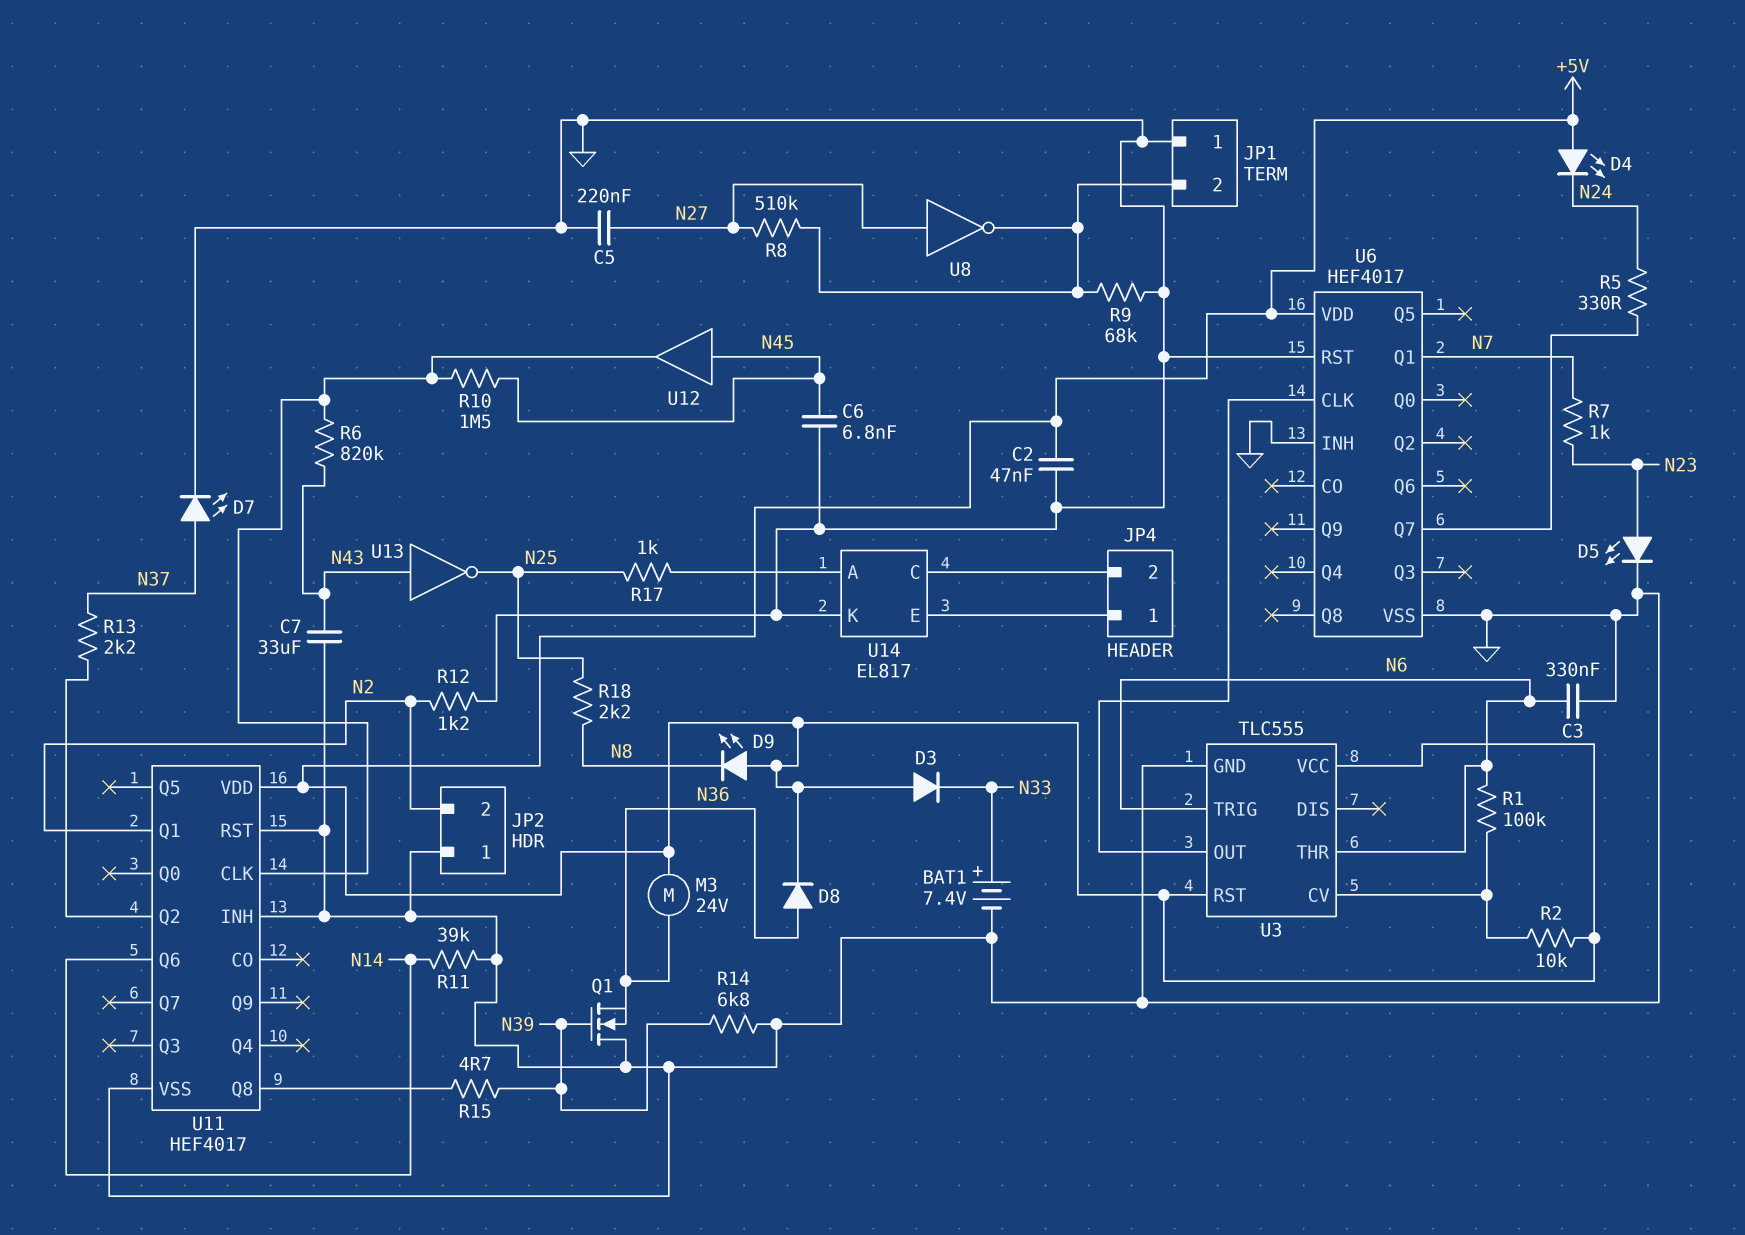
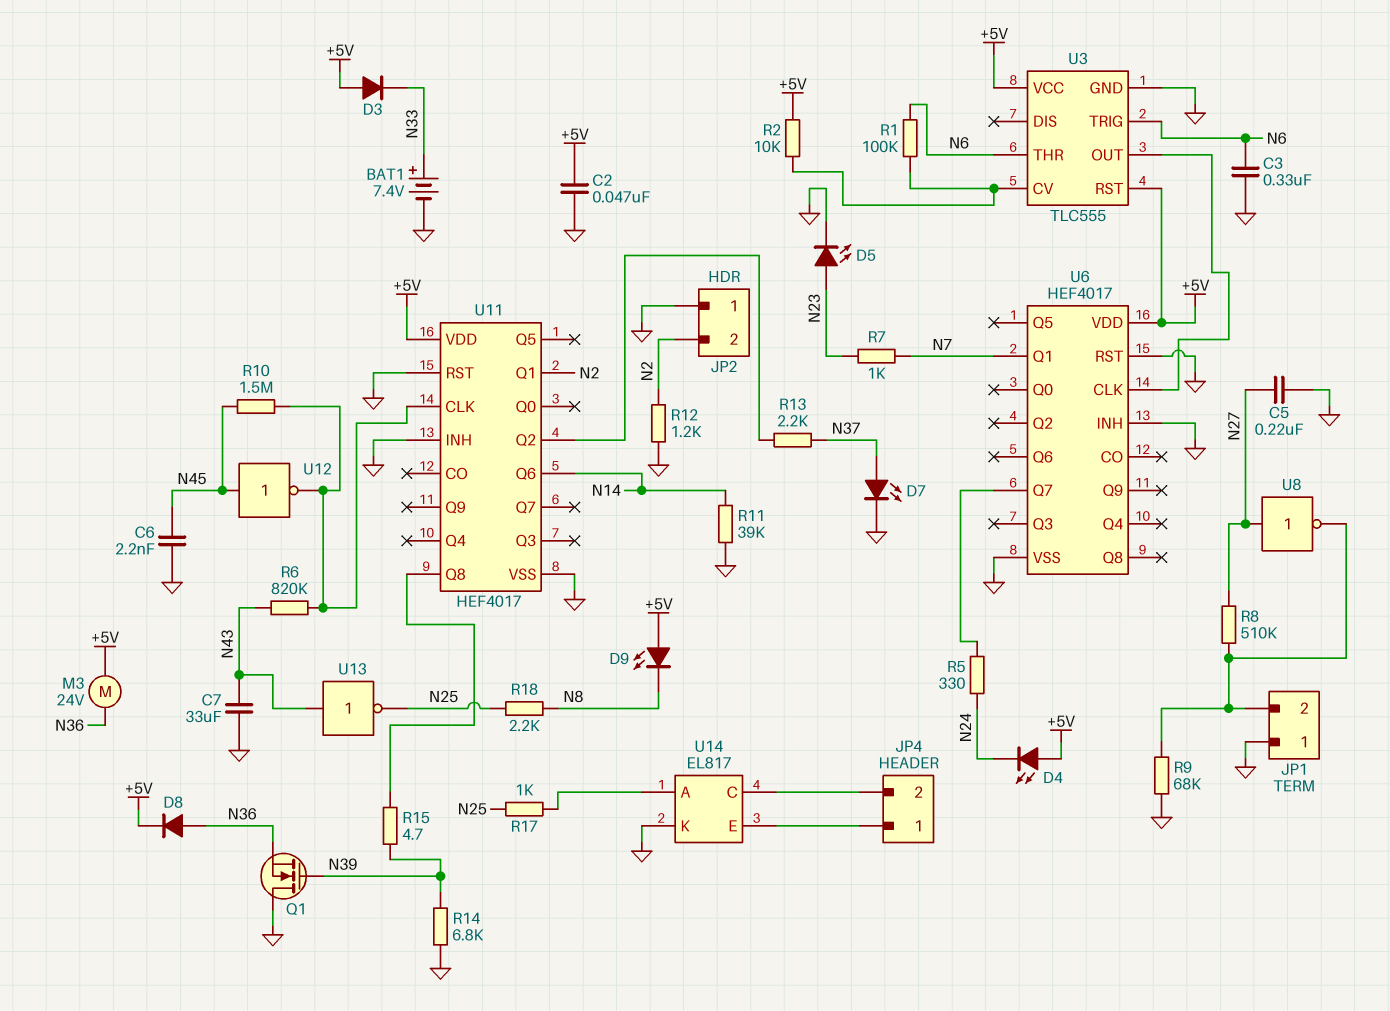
C6: 6.8nF (GND, N45) -> 2.2nF (GND, N45)
U12: buffer (in N45, out U11/CLK) -> NOT (in N45, out U11/CLK)

